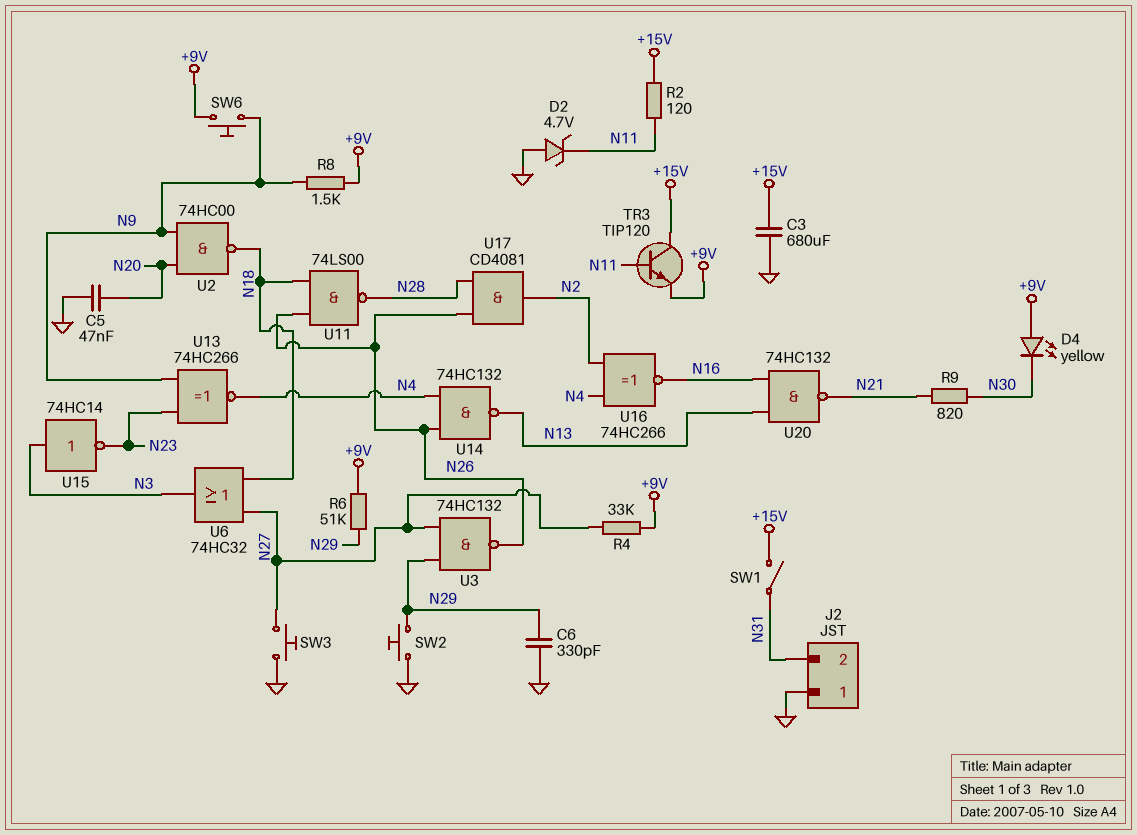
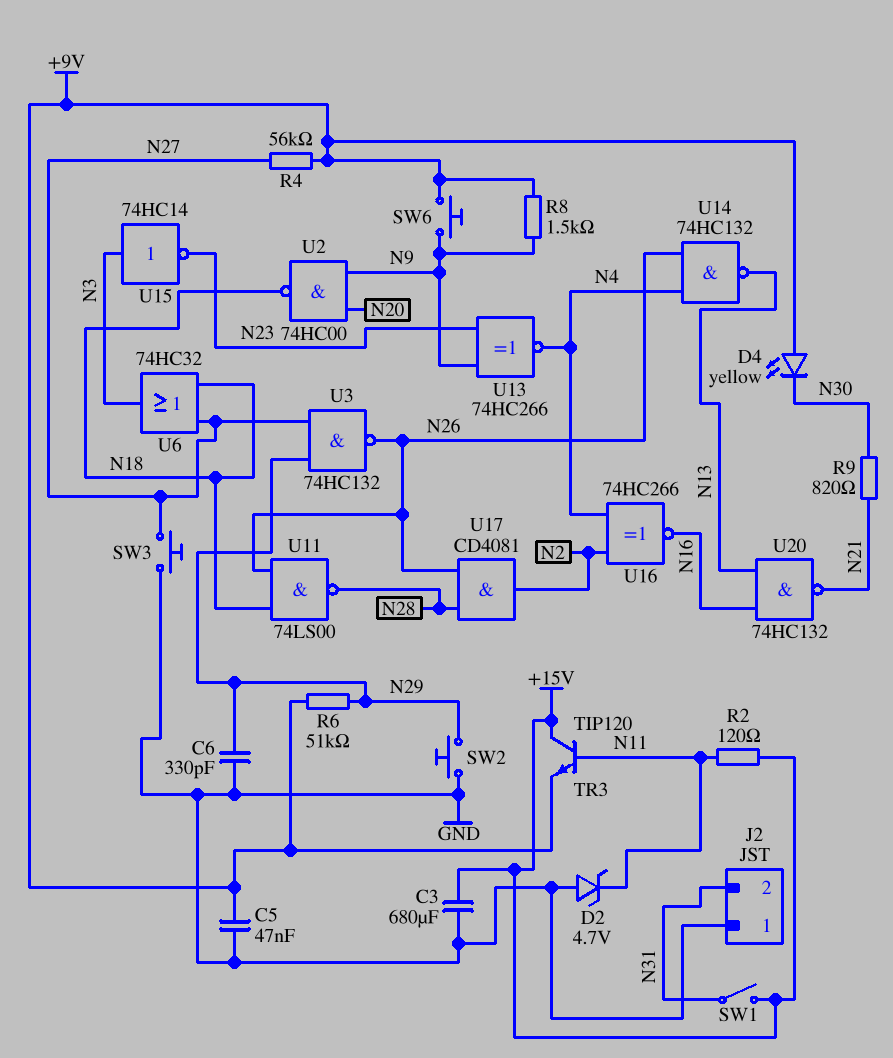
C5: 47nF (GND, N20) -> 47nF (+9V, GND)
R4: 33k (+9V, N27) -> 56k (+9V, N27)

